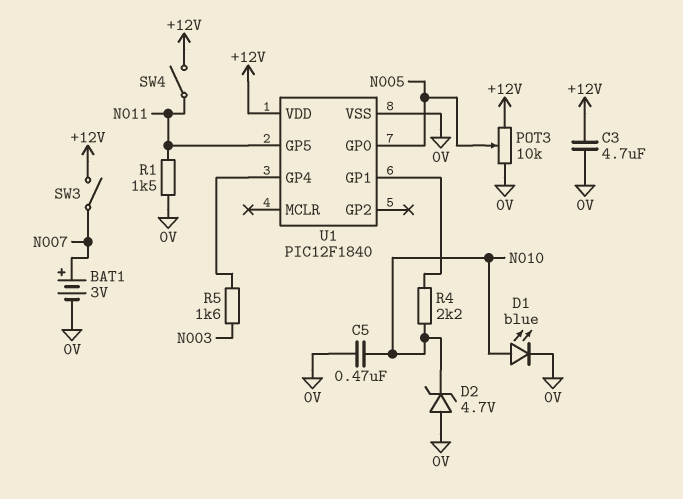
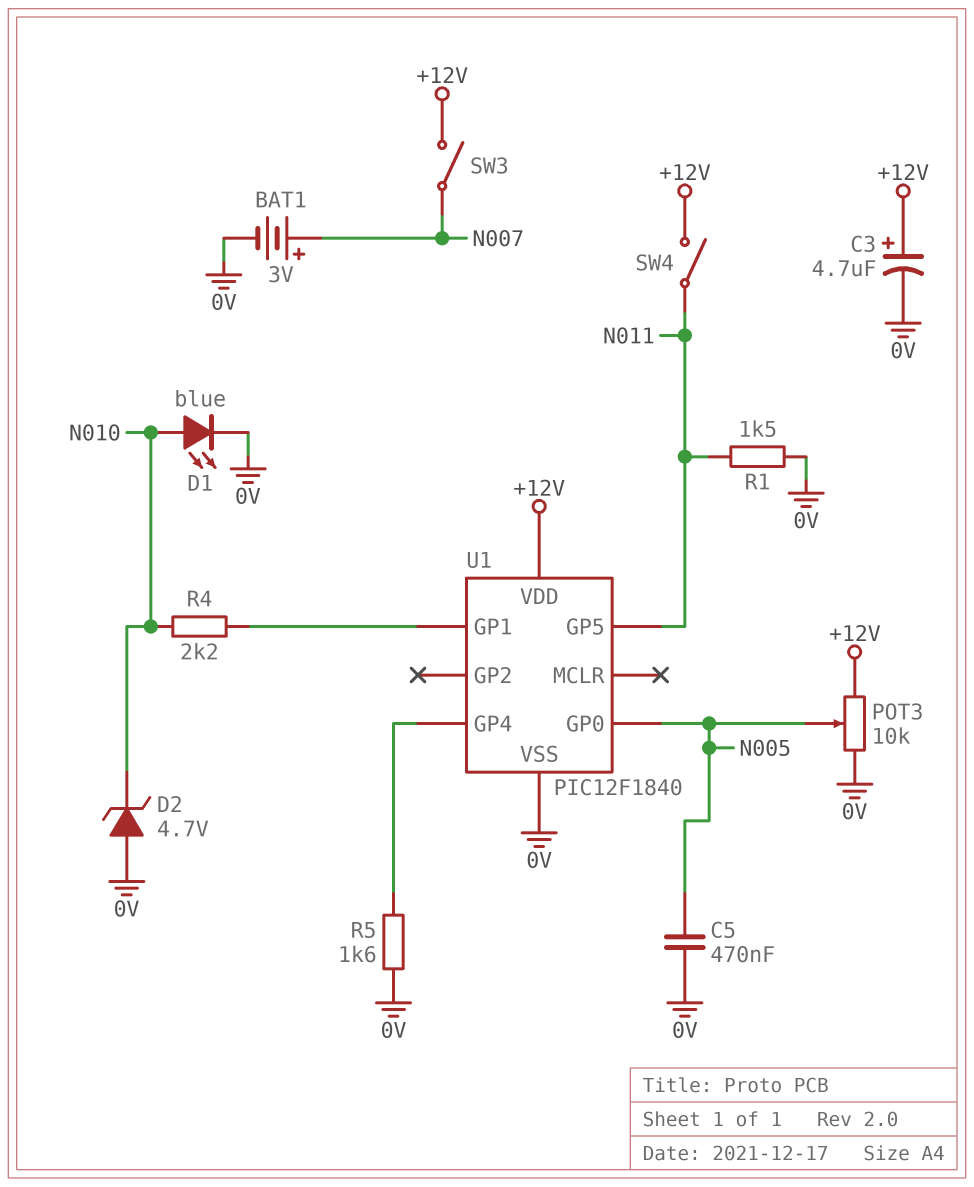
C3: 4.7uF (+12V, 0V) -> 4.7uF (plus +12V, minus 0V)
C5: 470nF (0V, N010) -> 470nF (0V, N005)
R5: 1.6k (N003, U1/GP4) -> 1.6k (0V, U1/GP4)

